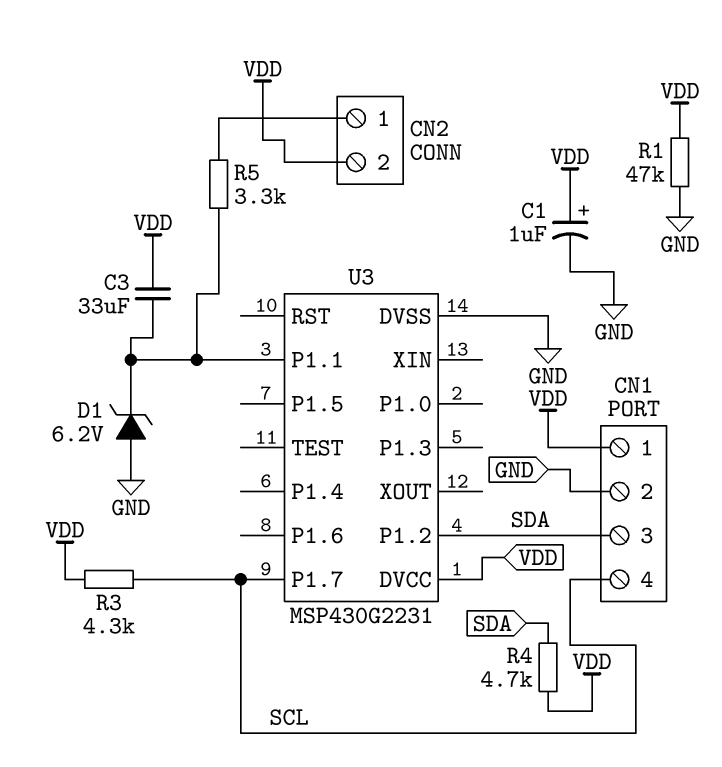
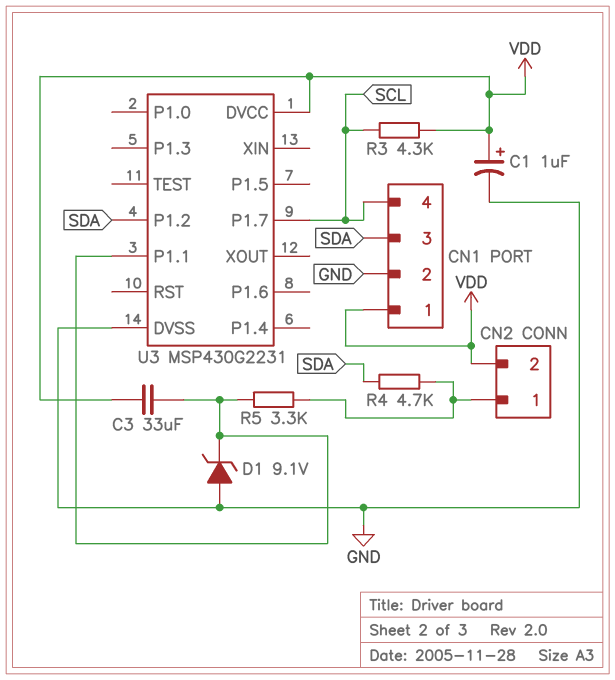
D1: zener 6.2V (A GND, K U3/P1.1) -> zener 9.1V (A GND, K U3/P1.1)
R1: 47k (GND, VDD) -> none
R4: 4.7k (SDA, VDD) -> 4.7k (CN2/1, SDA)

